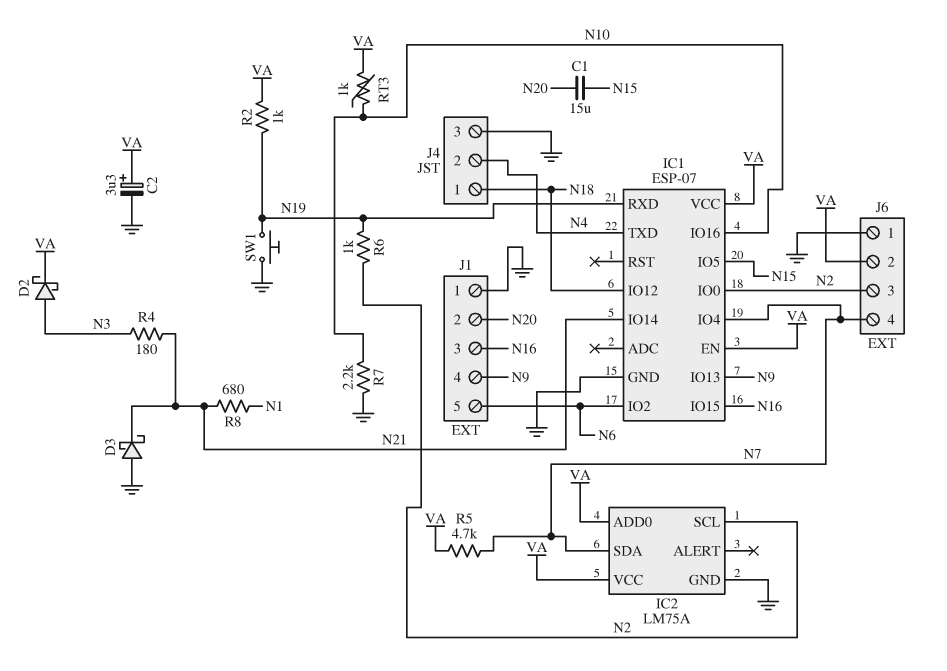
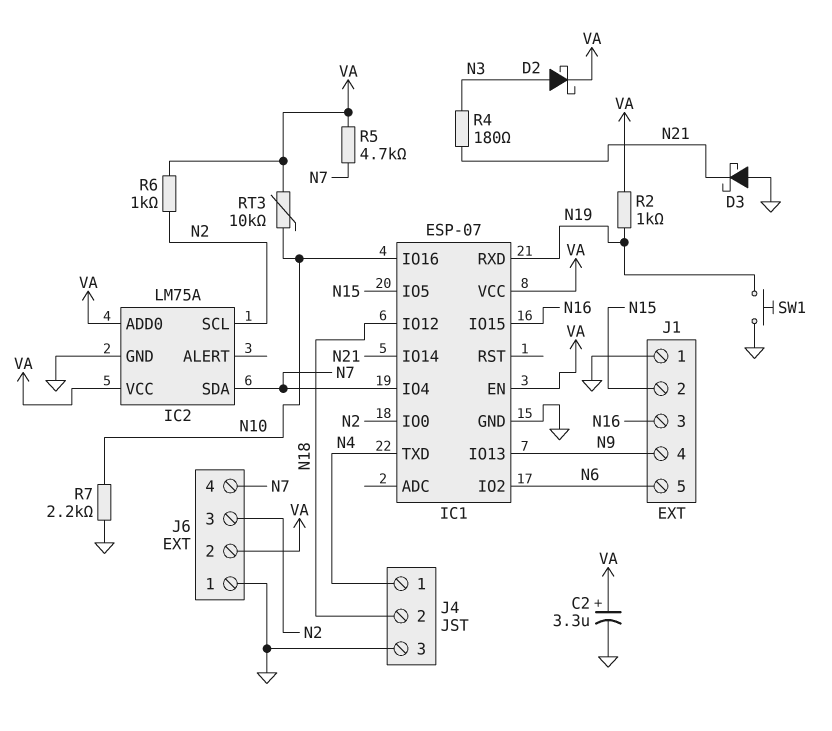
C1: 15uF (N15, N20) -> none
J1 pin 2: N20 -> N15
J4 pin 1: N18 -> N4
J4 pin 2: N4 -> N18
R6: 1k (N2, N19) -> 1k (N2, VA)
R8: 680 (N1, N21) -> none
RT3: 1k (N10, VA) -> 10k (N10, VA)

